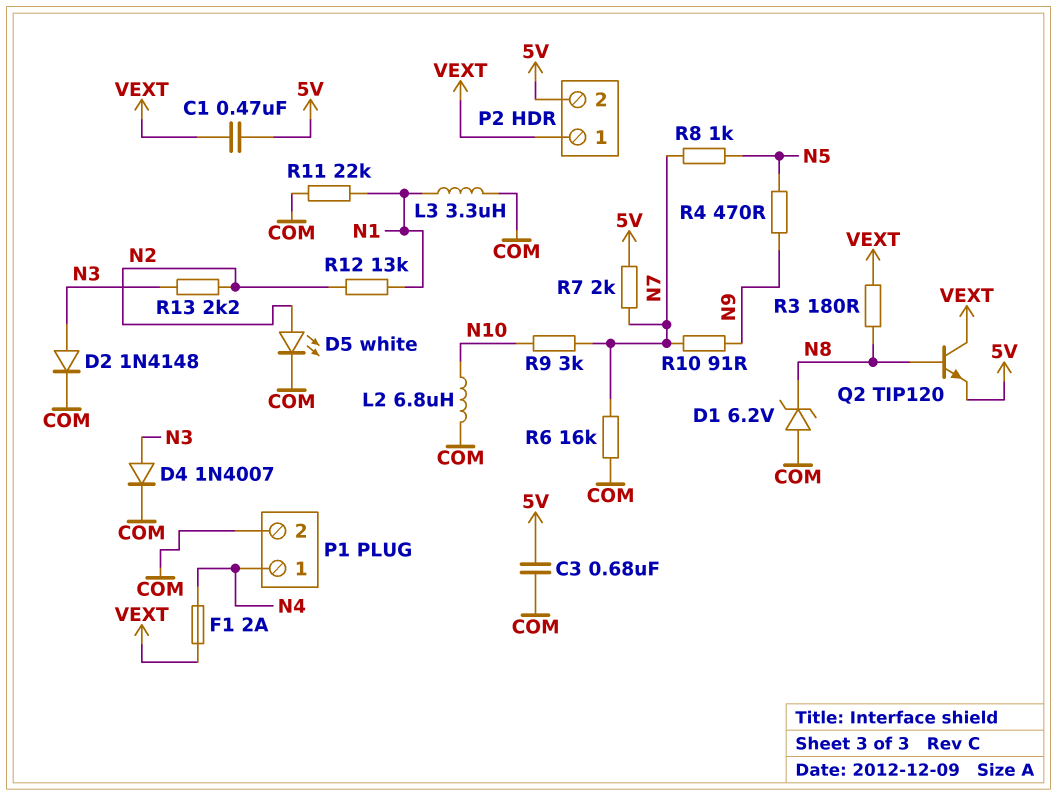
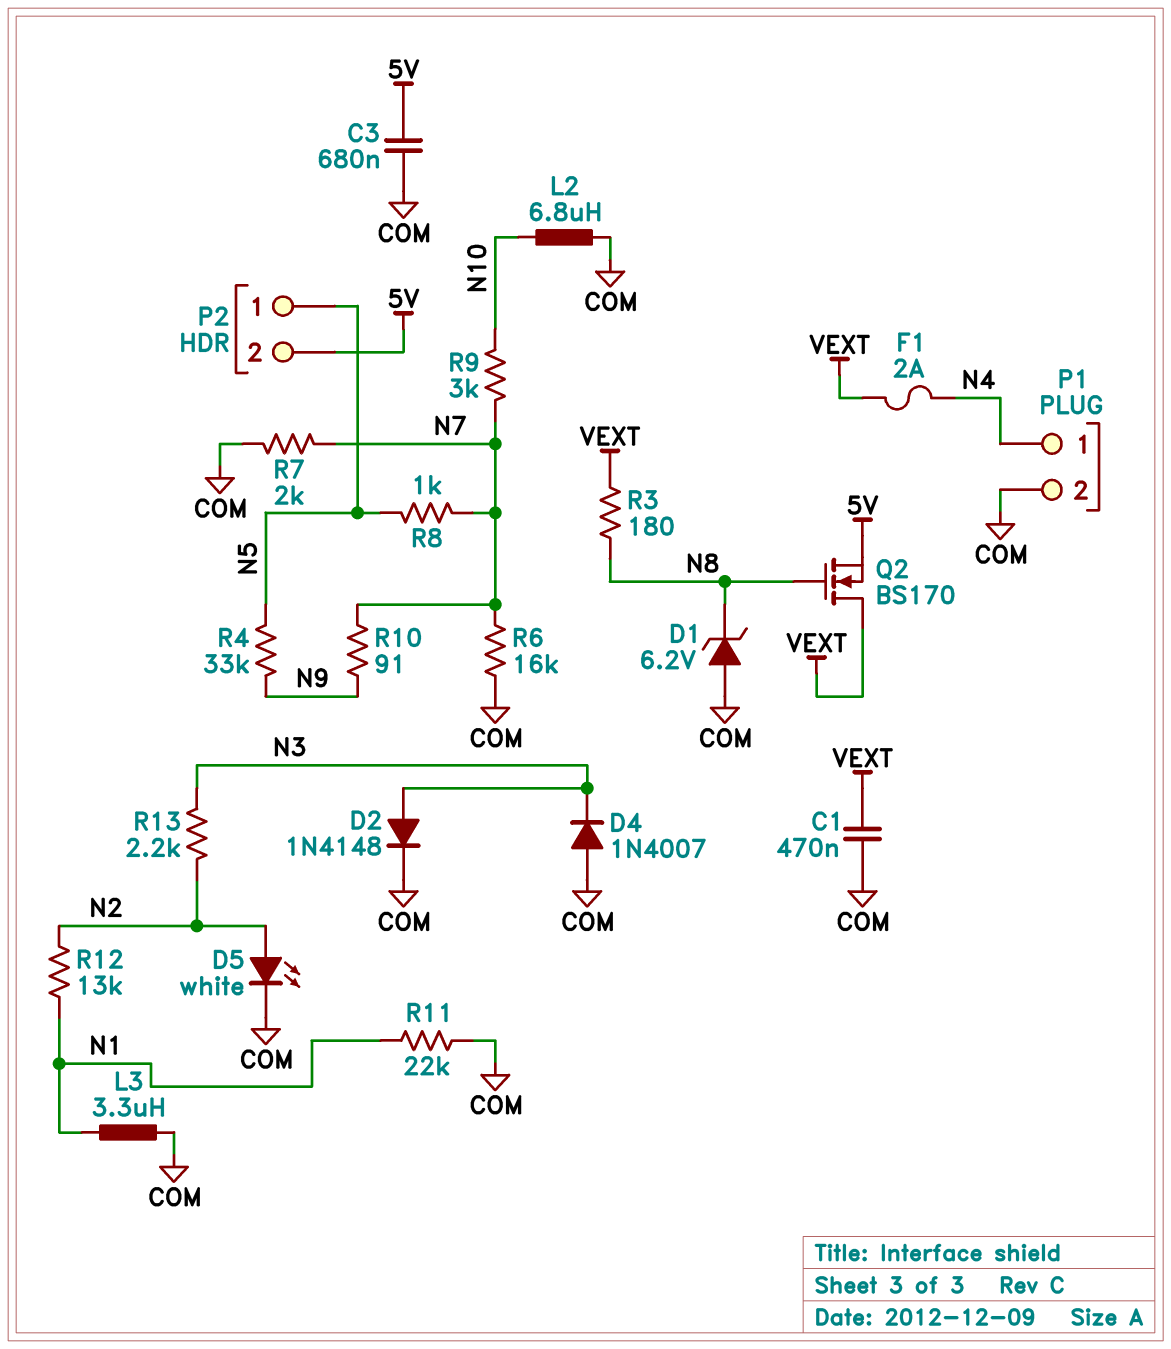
C1: 470nF (5V, VEXT) -> 470nF (COM, VEXT)
D4: diode 1N4007 (A N3, K COM) -> diode 1N4007 (A COM, K N3)
P2 pin 1: VEXT -> N5
Q2: NPN TIP120 (B N8, C VEXT, E 5V) -> NMOS BS170 (G N8, D VEXT, S 5V)
R4: 470 (N5, N9) -> 33k (N5, N9)
R7: 2k (5V, N7) -> 2k (COM, N7)

